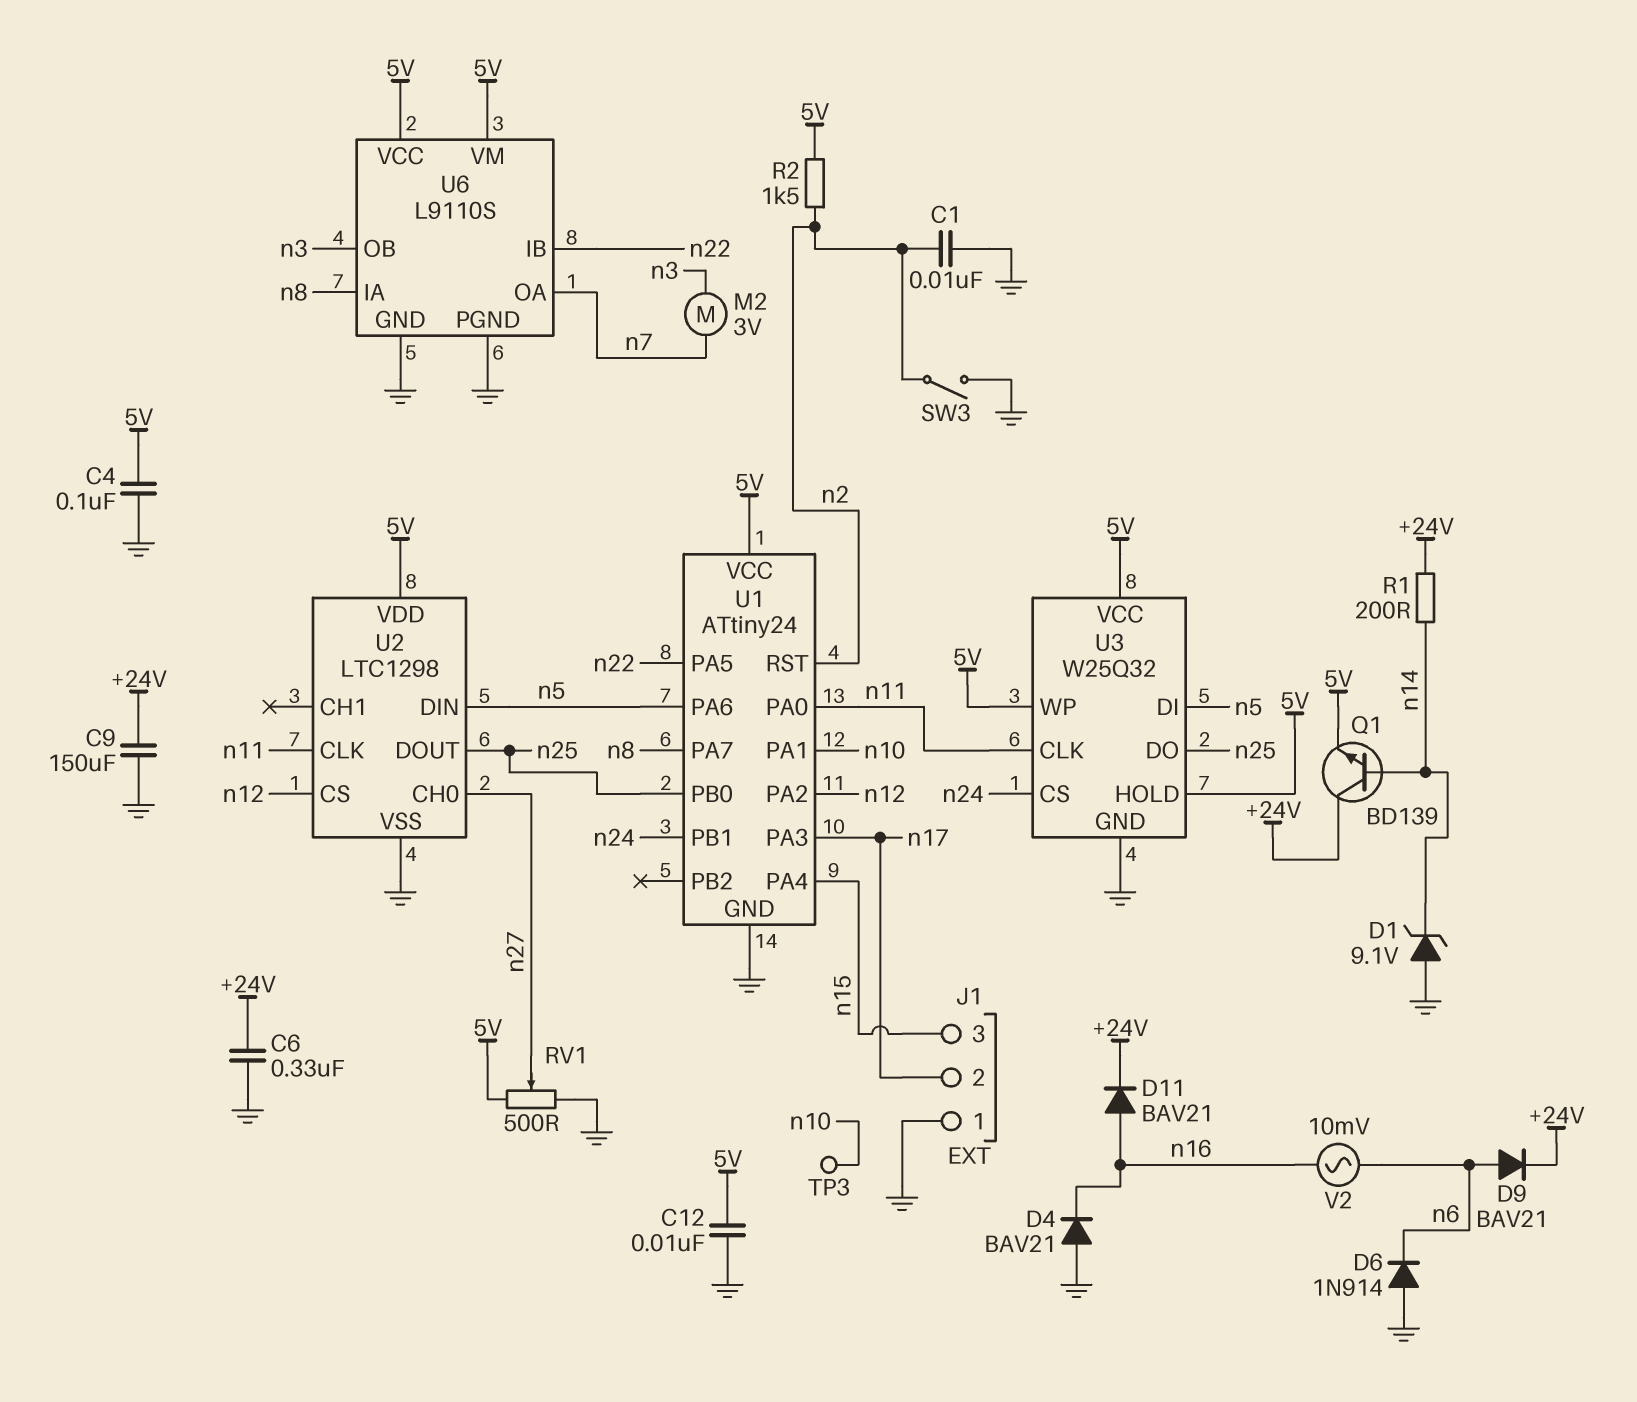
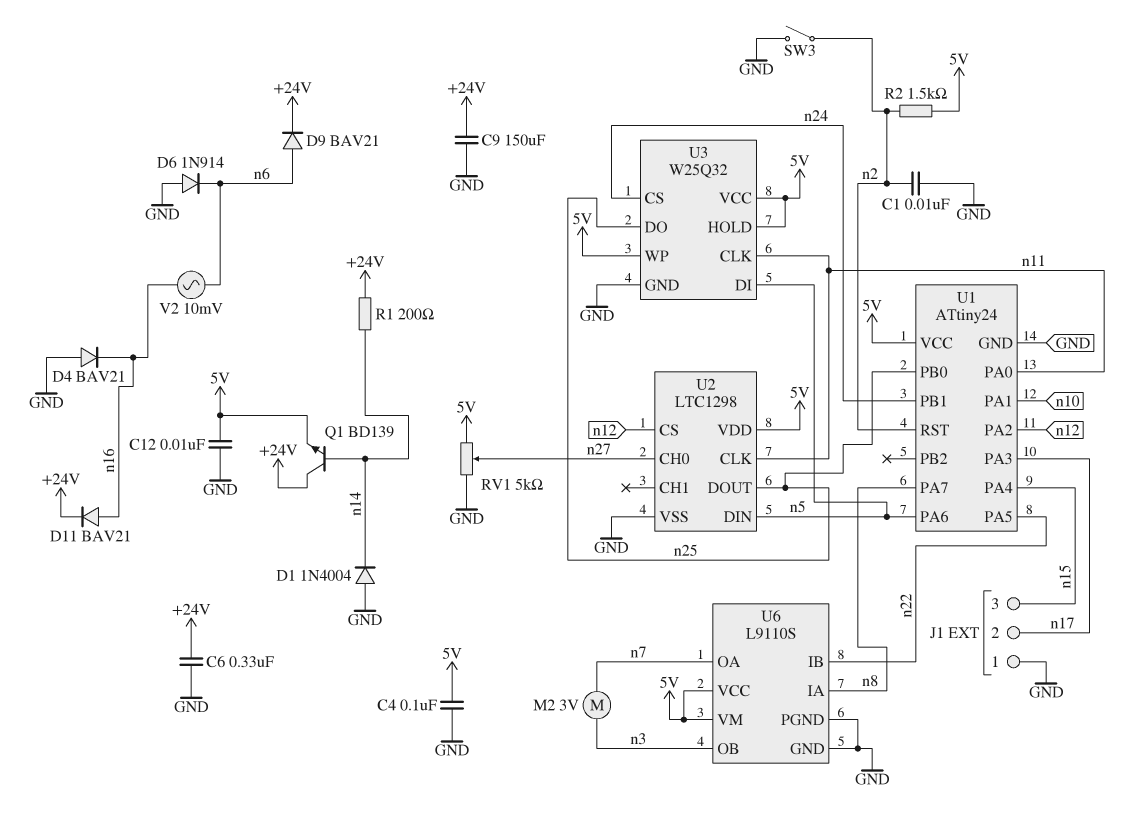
D1: zener 9.1V (A GND, K n14) -> diode 1N4004 (A GND, K n14)
RV1: 500 (5V, GND, wiper n27) -> 5k (5V, GND, wiper n27)
TP3: test point (n10) -> none

